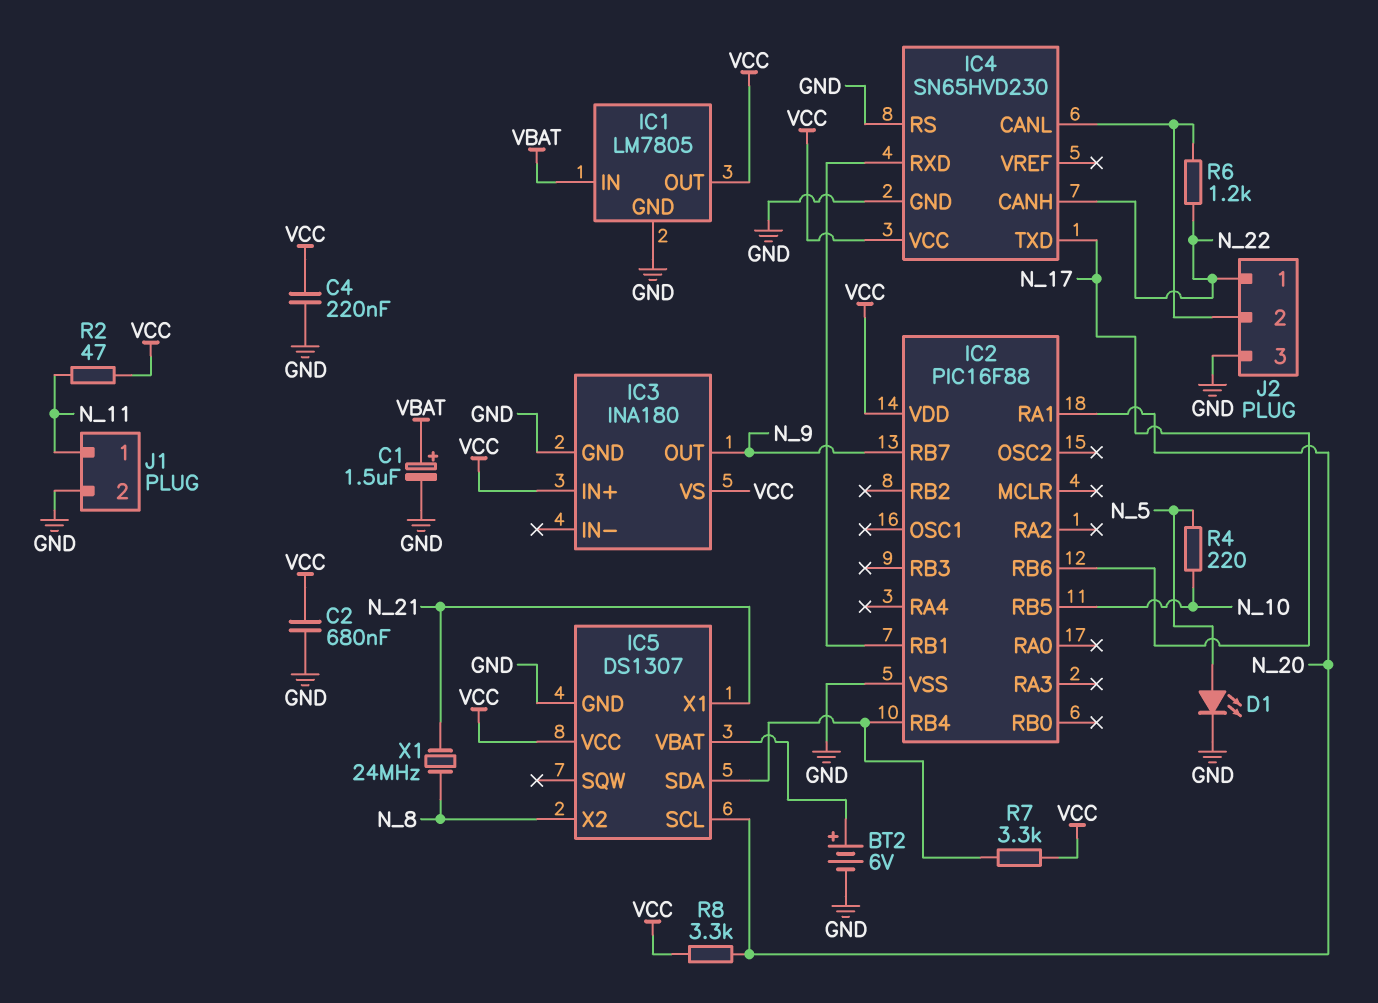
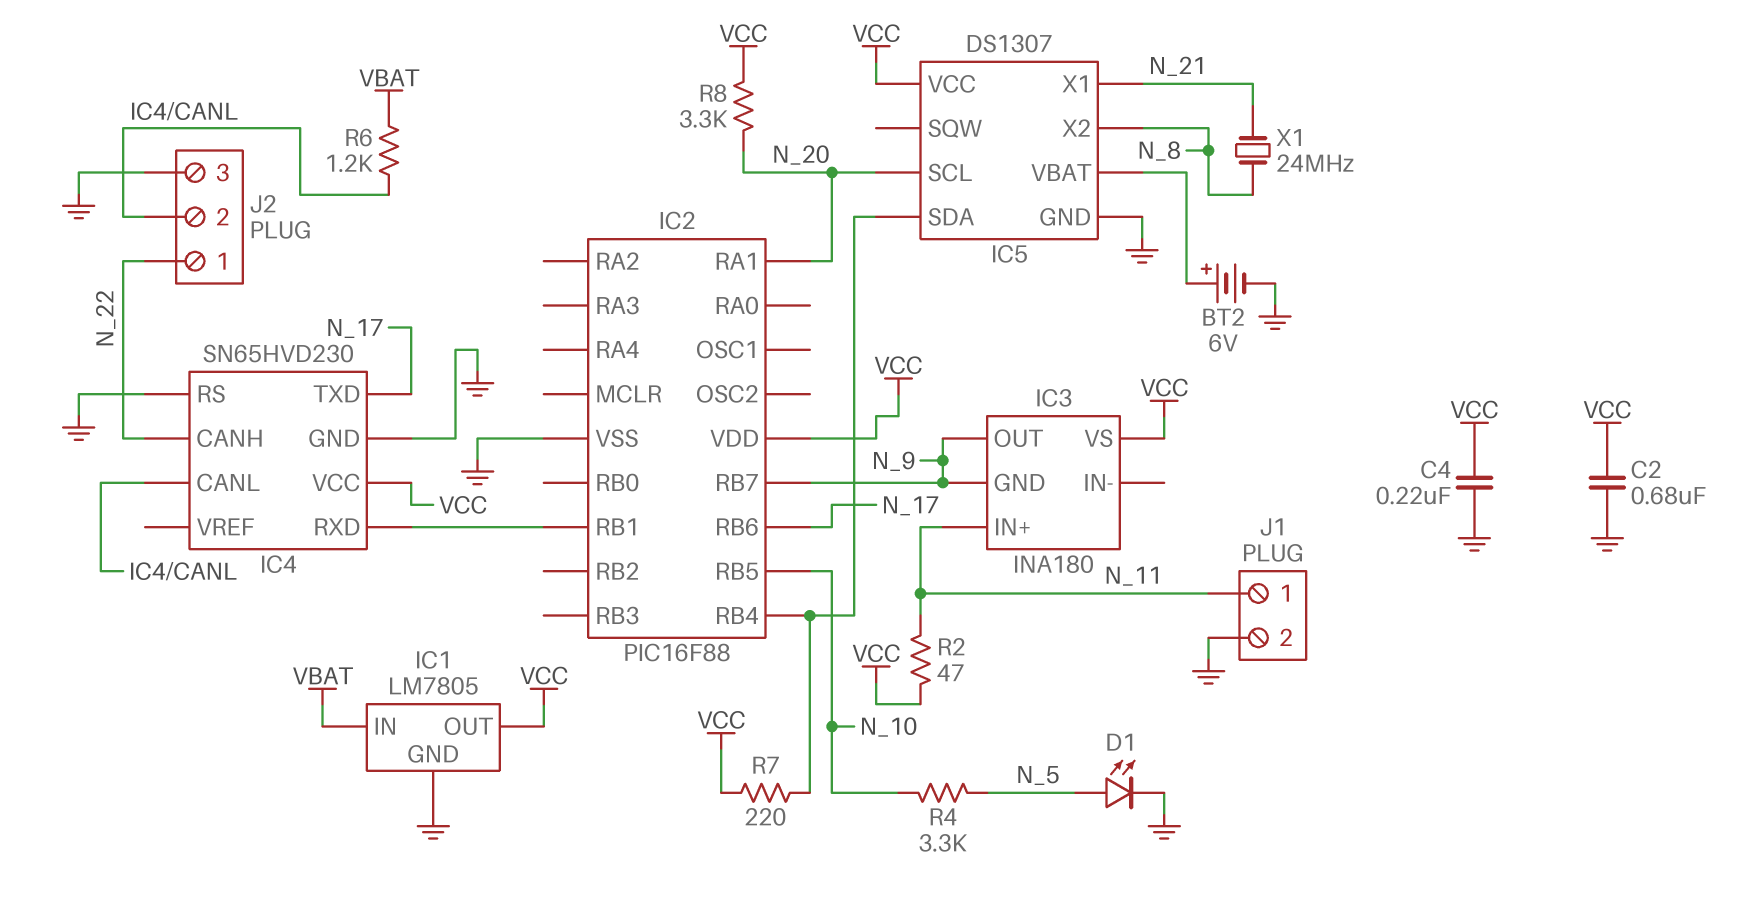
C1: 1.5uF (plus VBAT, minus GND) -> none
IC3 pin GND: GND -> N_9
IC3 pin IN+: VCC -> N_11
R4: 220 (N_5, N_10) -> 3.3k (N_5, N_10)
R6: 1.2k (IC4/CANL, N_22) -> 1.2k (IC4/CANL, VBAT)
R7: 3.3k (IC2/RB4, VCC) -> 220 (IC2/RB4, VCC)

